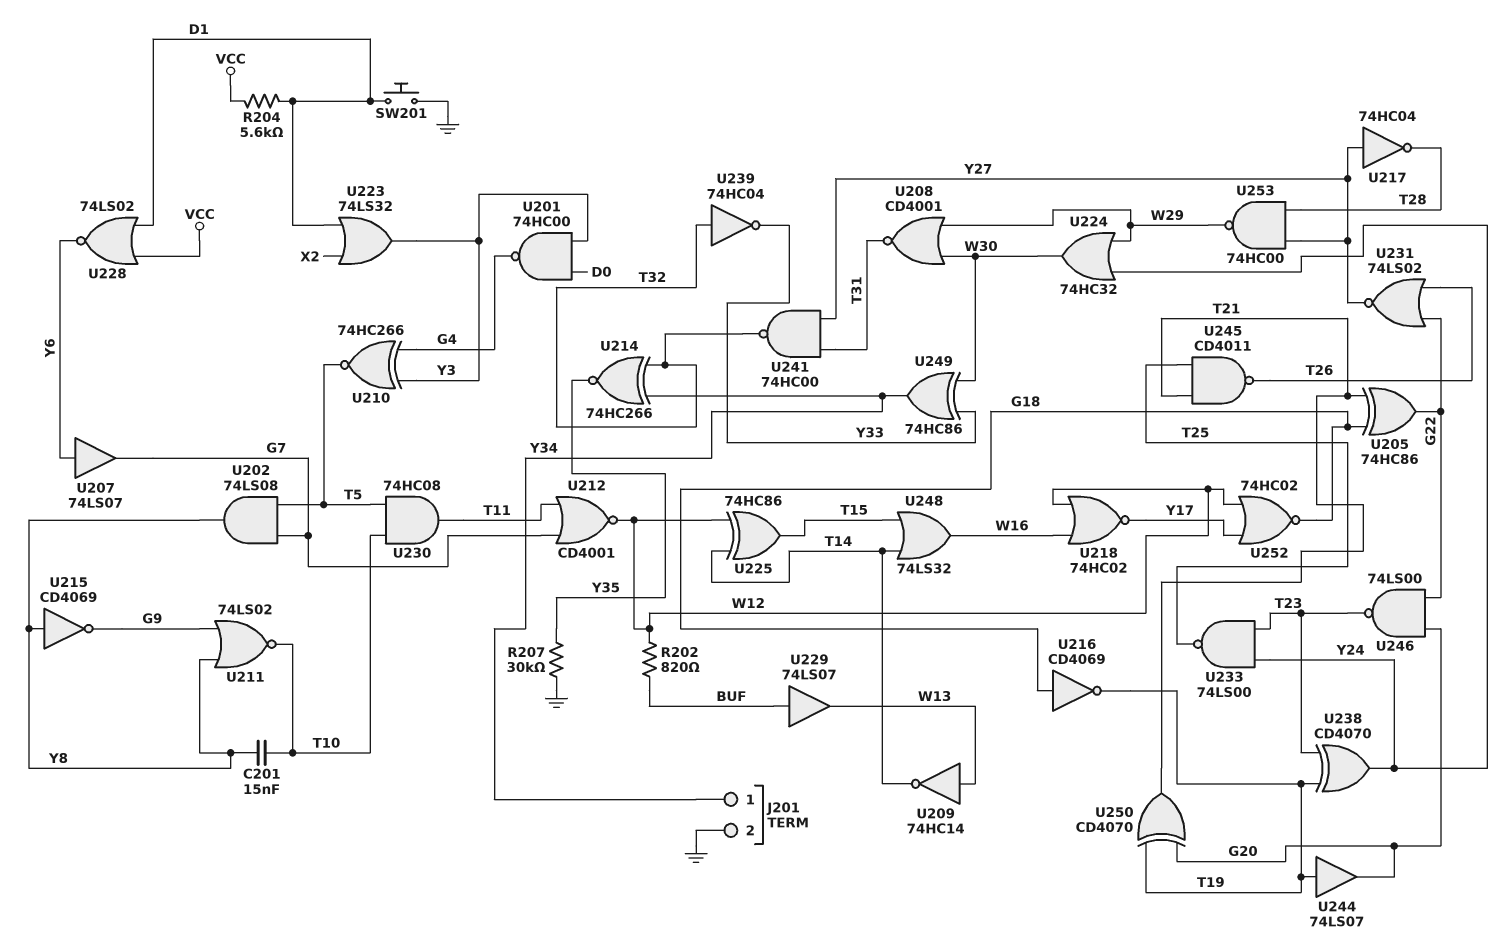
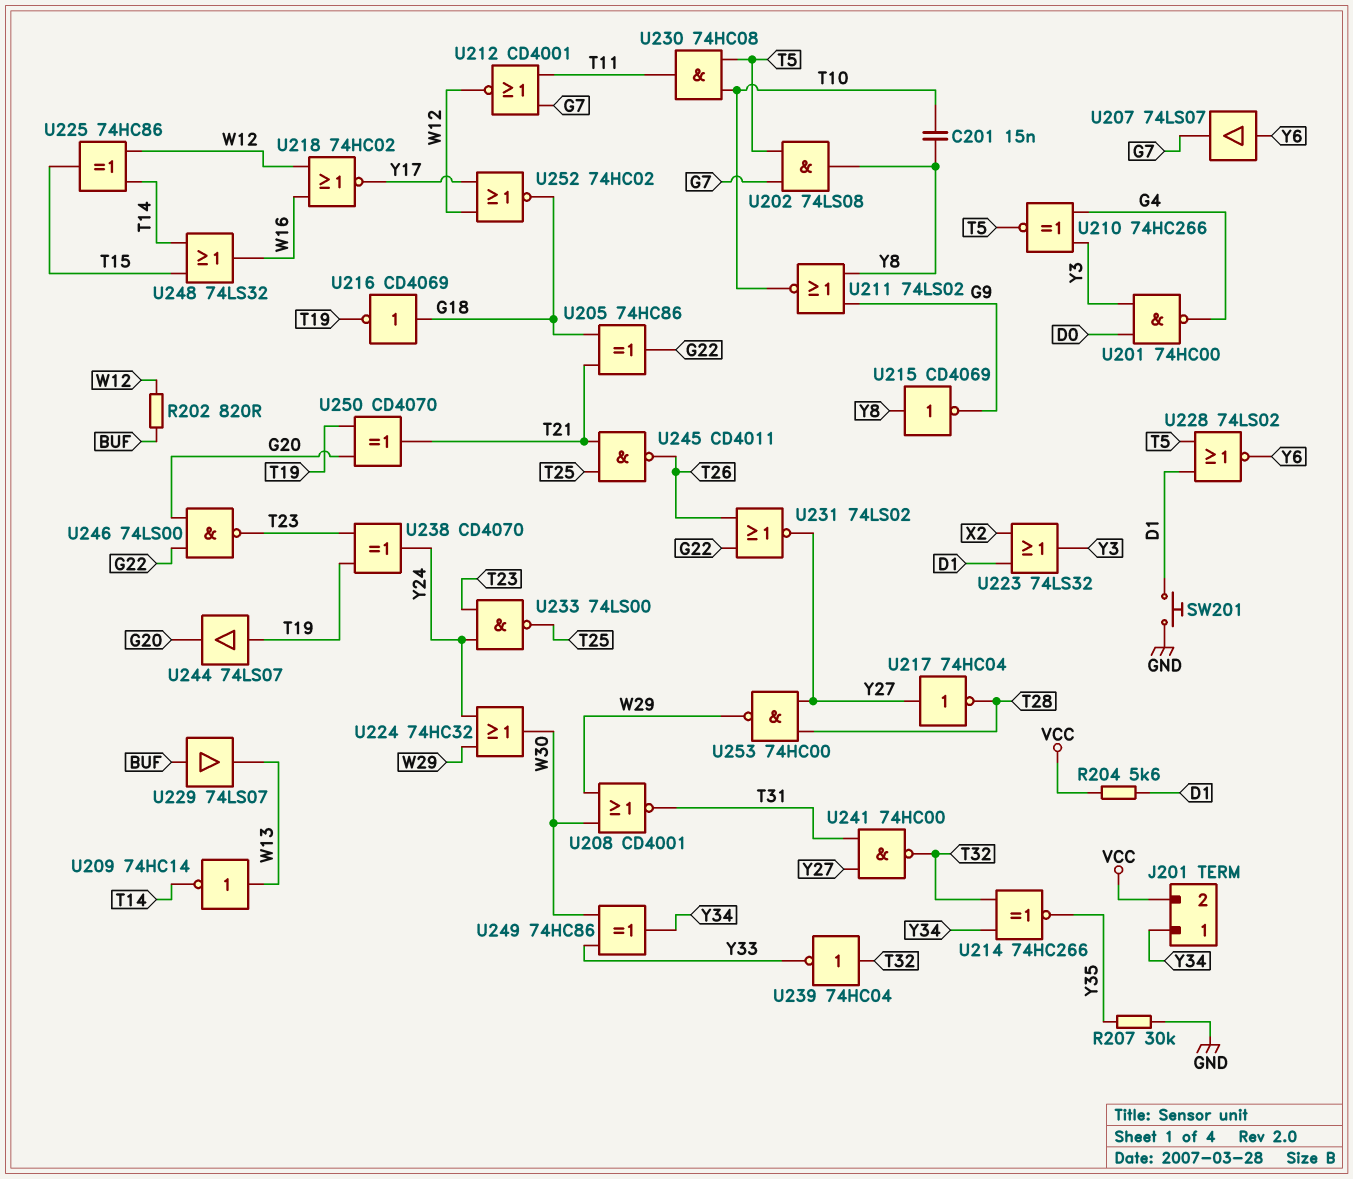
J201 pin 2: GND -> VCC
U228: NOR 74LS02 (in D1, in VCC, out Y6) -> NOR 74LS02 (in D1, in T5, out Y6)

